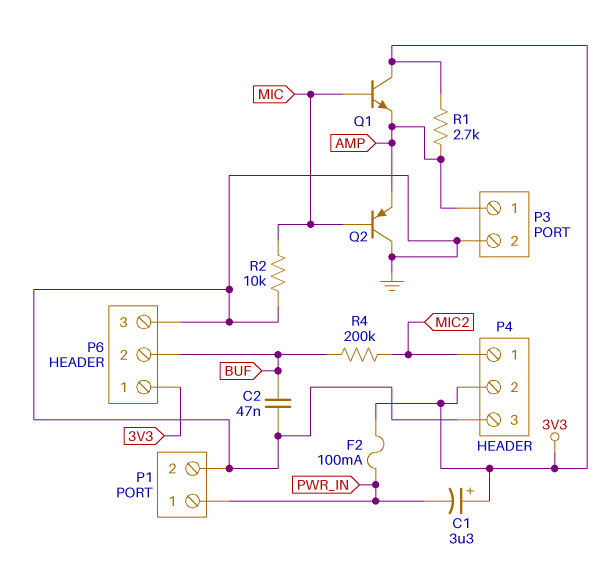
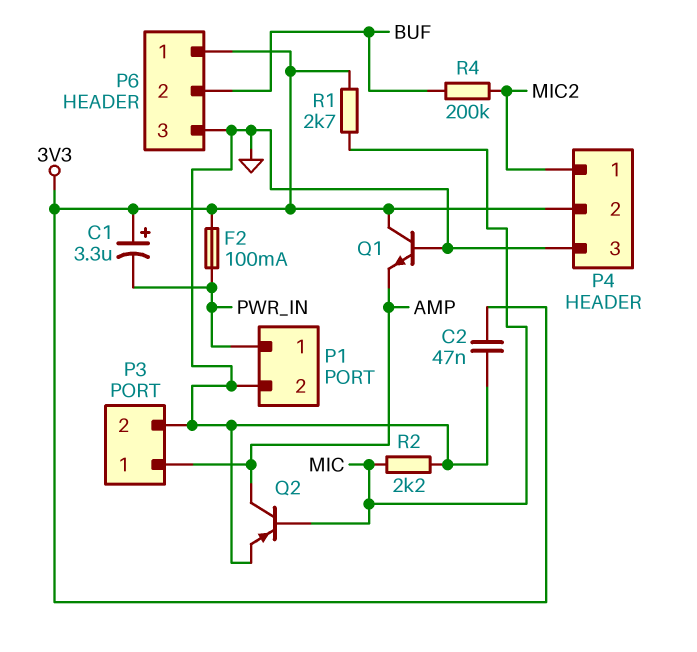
C2: 47nF (BUF, GND) -> 47nF (3V3, GND)
Q1: NPN (B MIC, C 3V3, E AMP) -> NPN (B GND, C 3V3, E AMP)
Q2: PNP (B MIC, C GND, E AMP) -> PNP (B MIC, C AMP, E GND)
R1: 2.7k (3V3, AMP) -> 2.7k (3V3, MIC)
R2: 10k (GND, MIC) -> 2.2k (GND, MIC)

